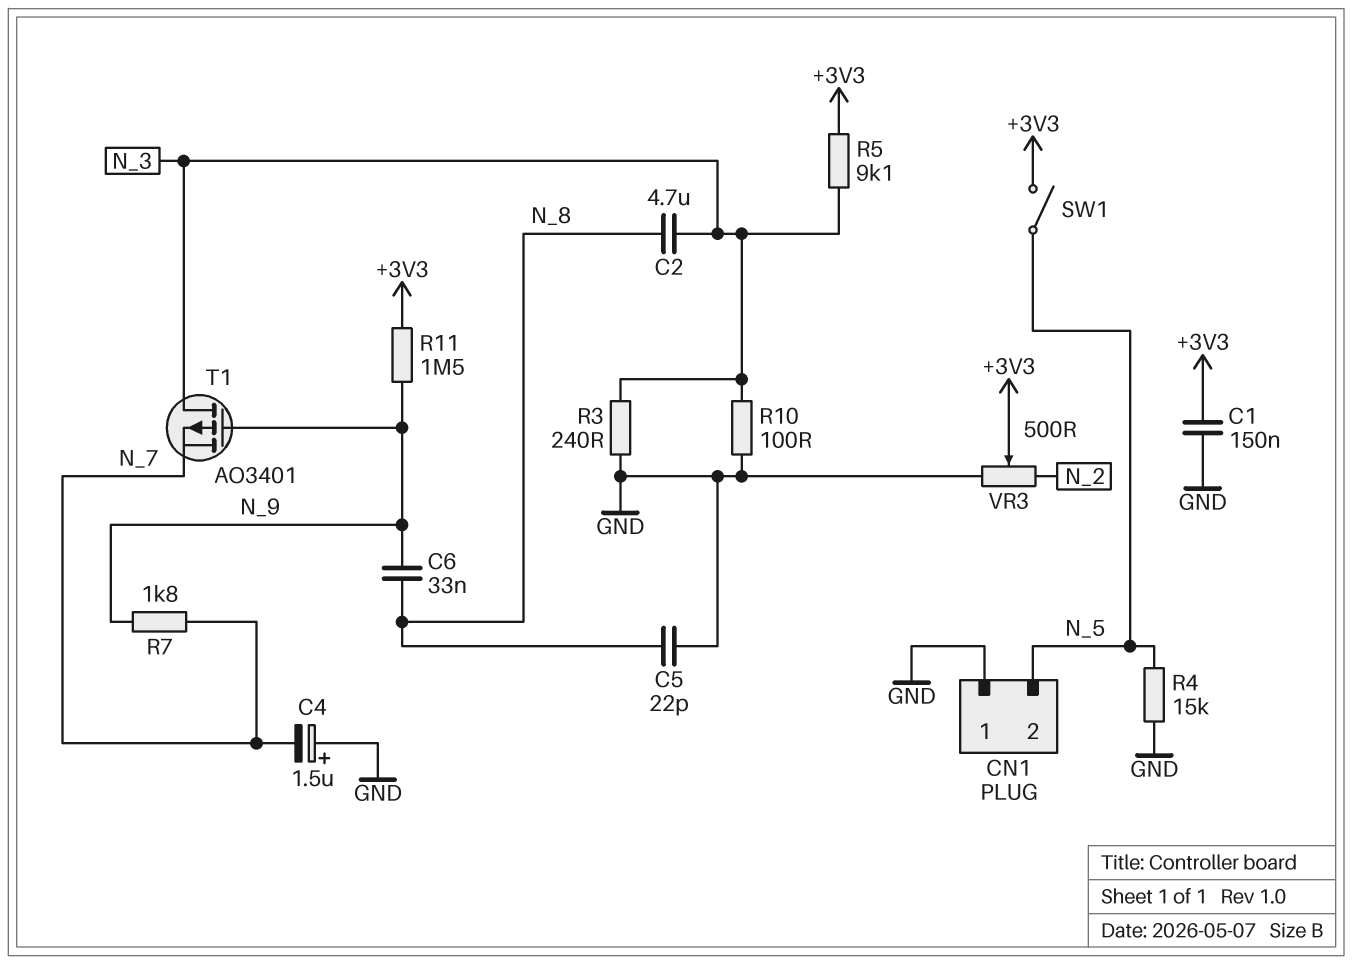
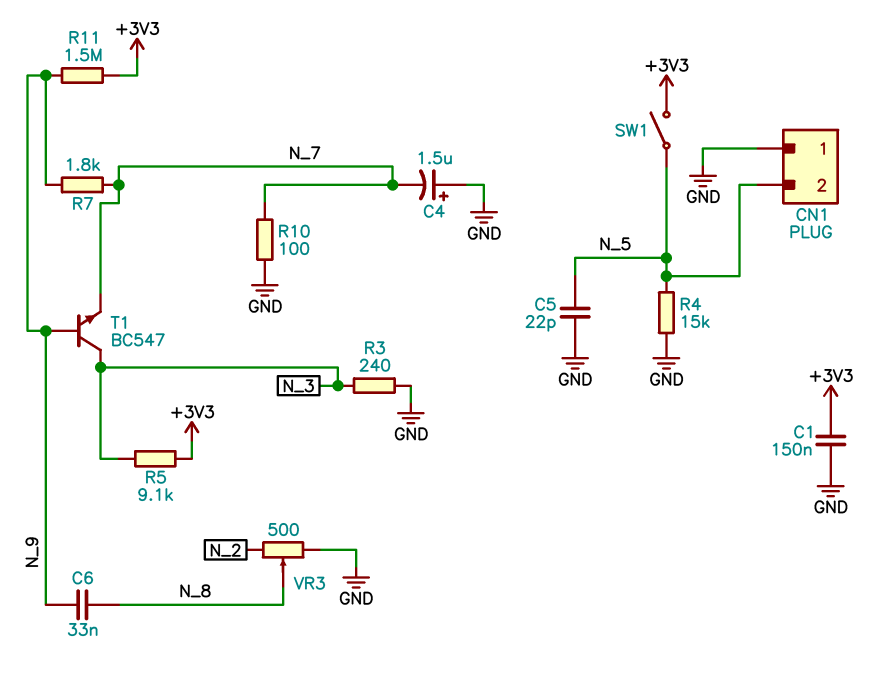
C2: 4.7uF (N_3, N_8) -> none
C5: 22pF (GND, N_8) -> 22pF (GND, N_5)
R10: 100 (GND, N_3) -> 100 (GND, N_7)
T1: PMOS AO3401 (G N_9, D N_3, S N_7) -> NPN BC547 (B N_9, C N_3, E N_7)
VR3: 500 (GND, N_2, wiper +3V3) -> 500 (GND, N_2, wiper N_8)

